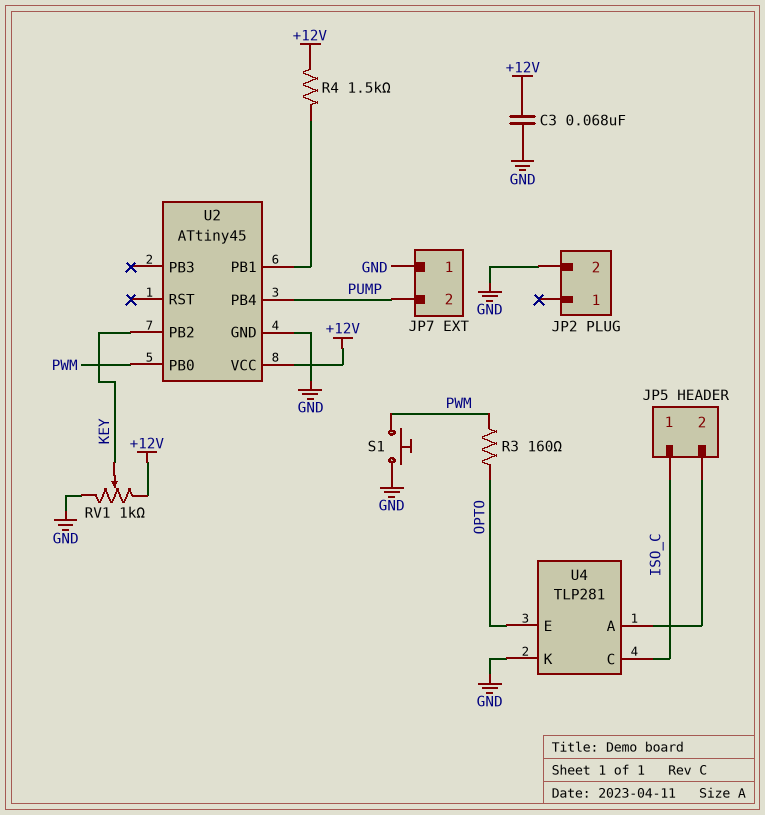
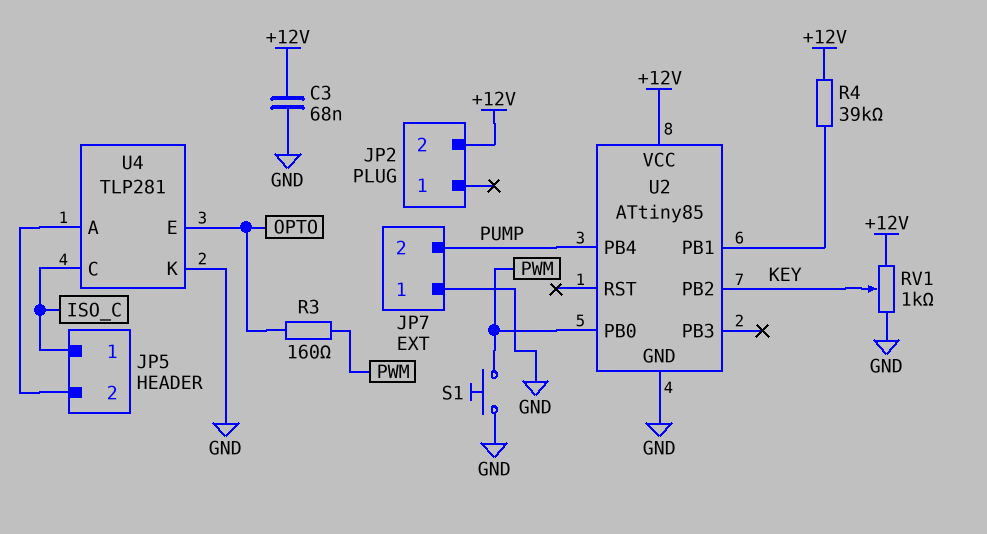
JP2 pin 2: GND -> +12V
R4: 1.5k (+12V, U2/PB1) -> 39k (+12V, U2/PB1)
U2: ATtiny45 -> ATtiny85

